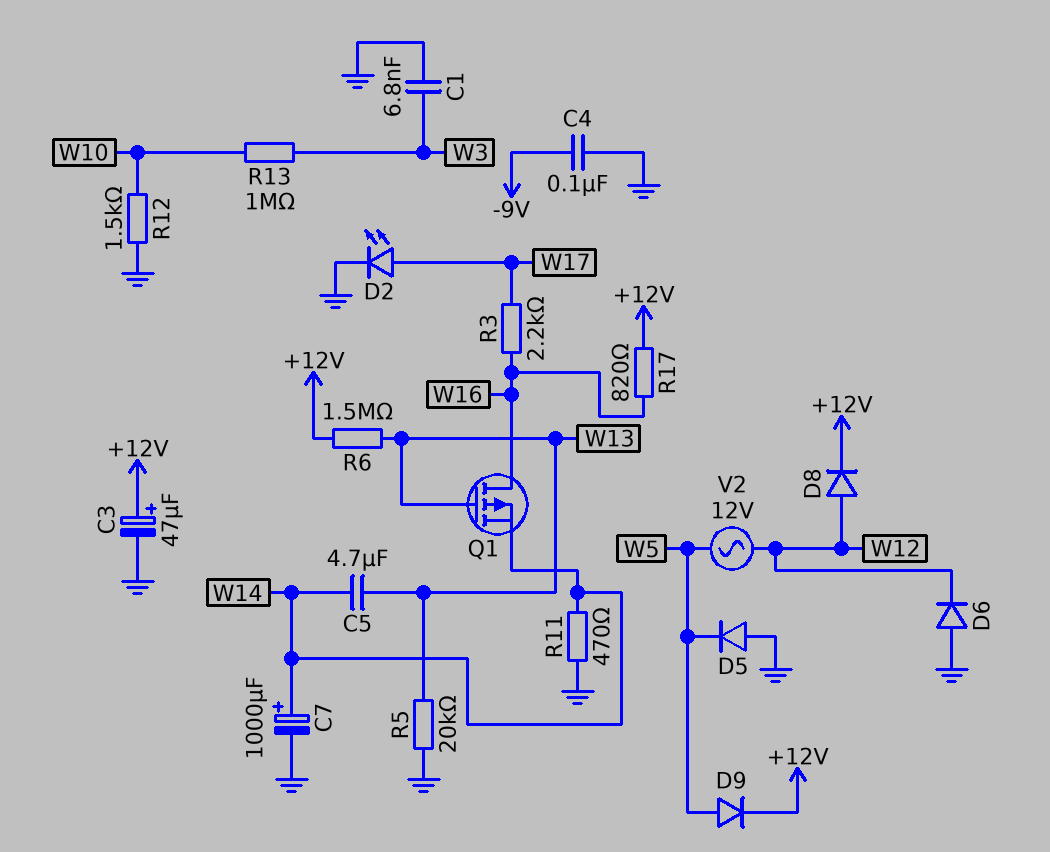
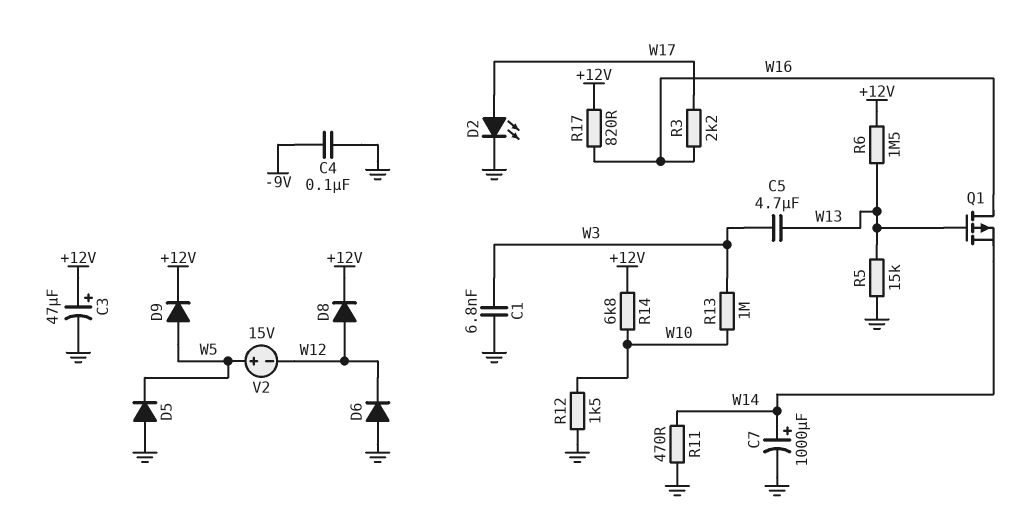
C5: 4.7uF (W13, W14) -> 4.7uF (W3, W13)
R5: 20k (GND, W13) -> 15k (GND, W13)
R14: none -> 6.8k (+12V, W10)
V2: AC 12V (W5, W12) -> 15V (plus W5, minus W12)

